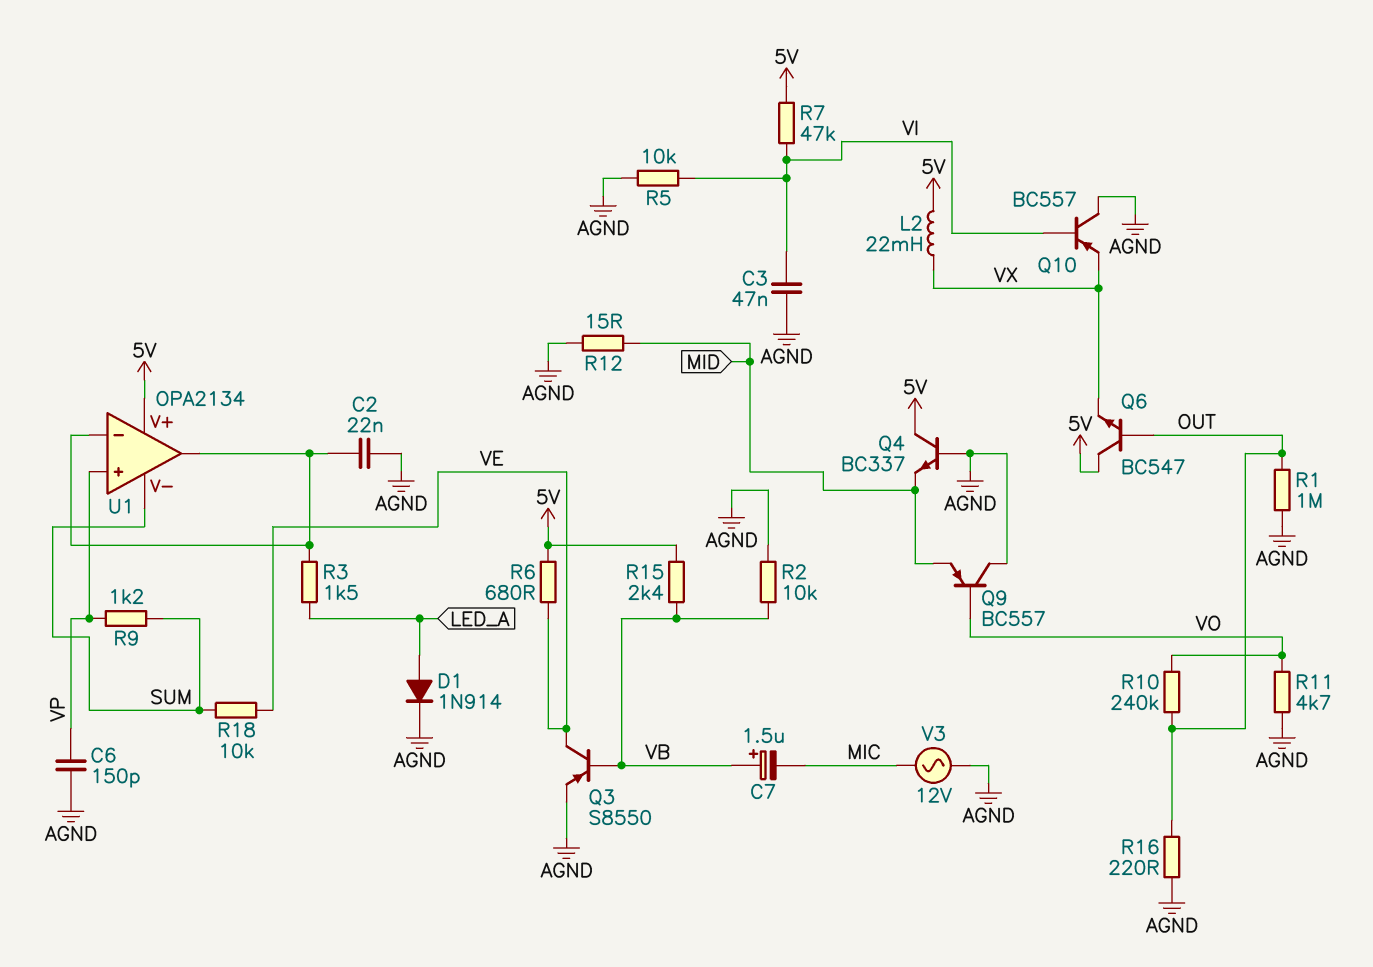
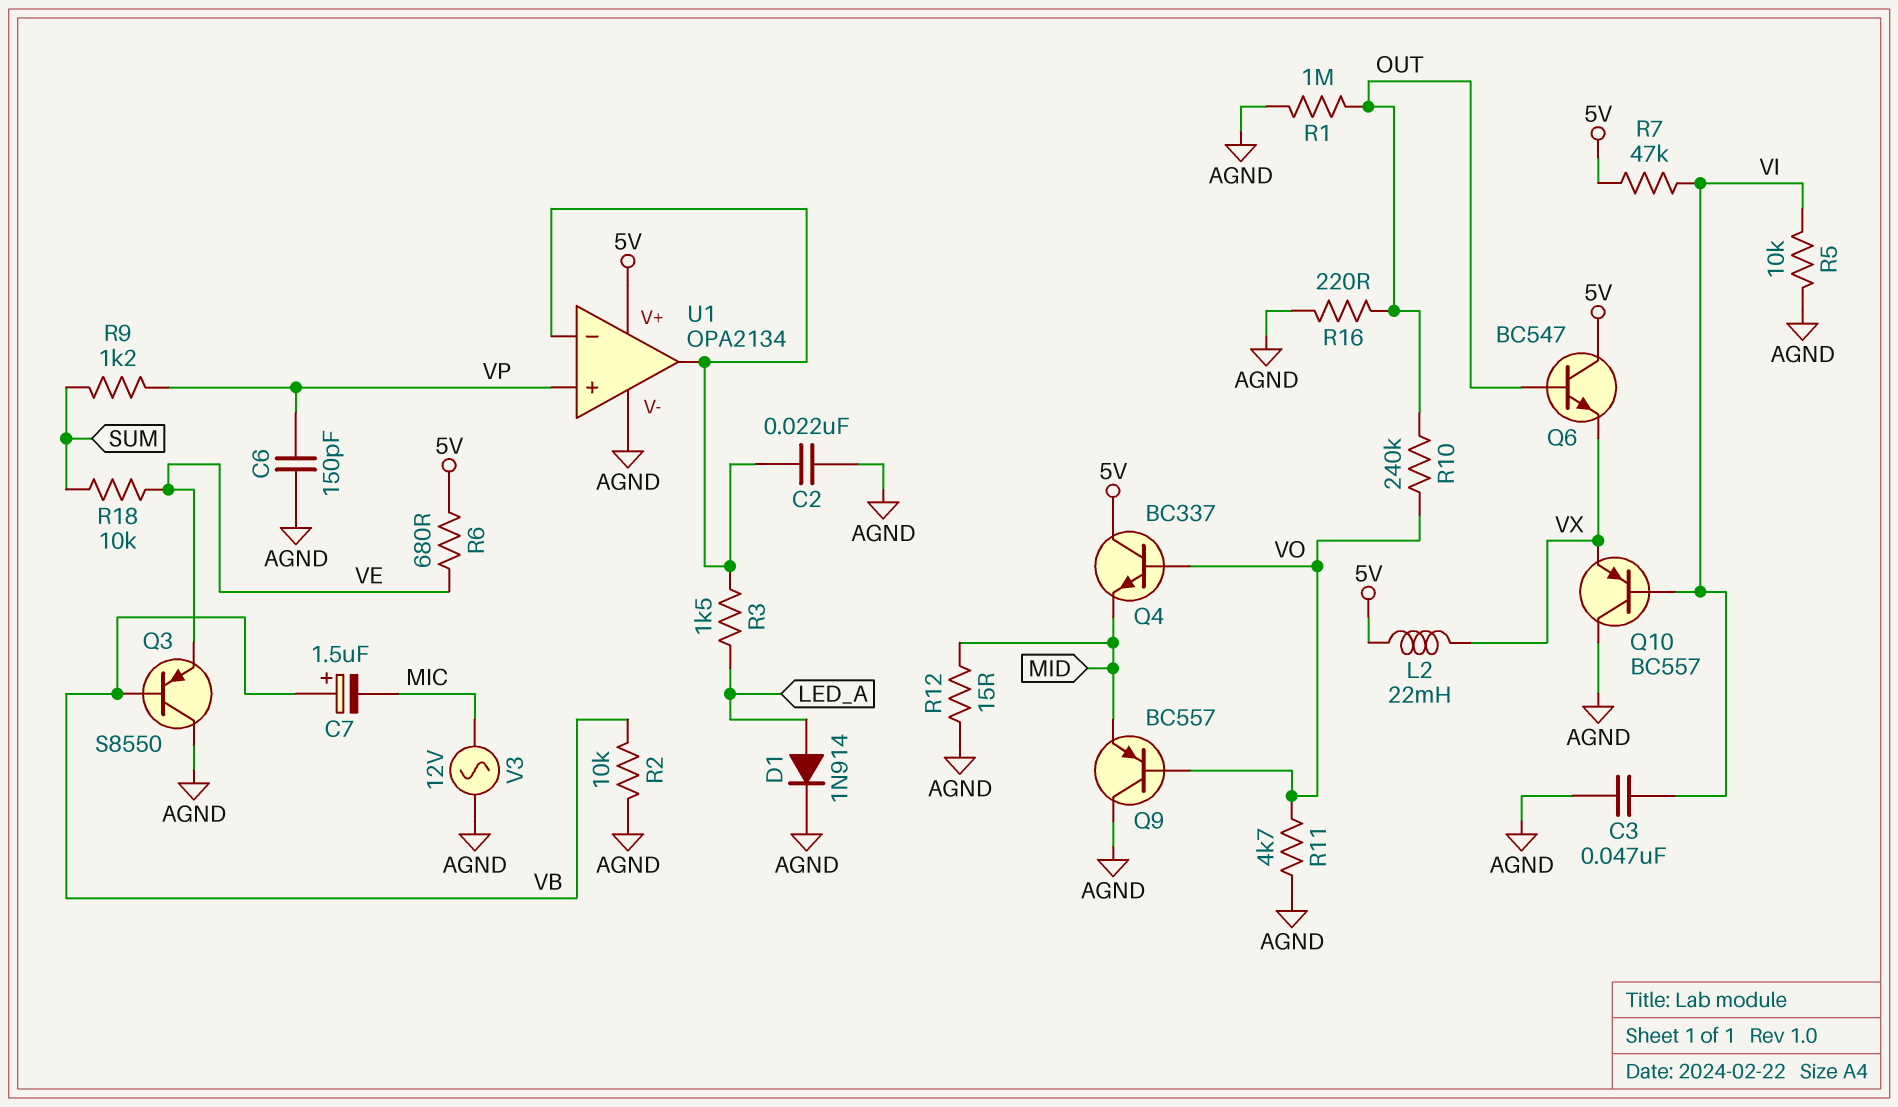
Q3: PNP S8550 (B VB, C VE, E AGND) -> PNP S8550 (B VB, C AGND, E VE)
Q4: NPN BC337 (B AGND, C 5V, E MID) -> NPN BC337 (B VO, C 5V, E MID)
R15: 2.4k (5V, VB) -> none
U1 pin V-: SUM -> AGND

